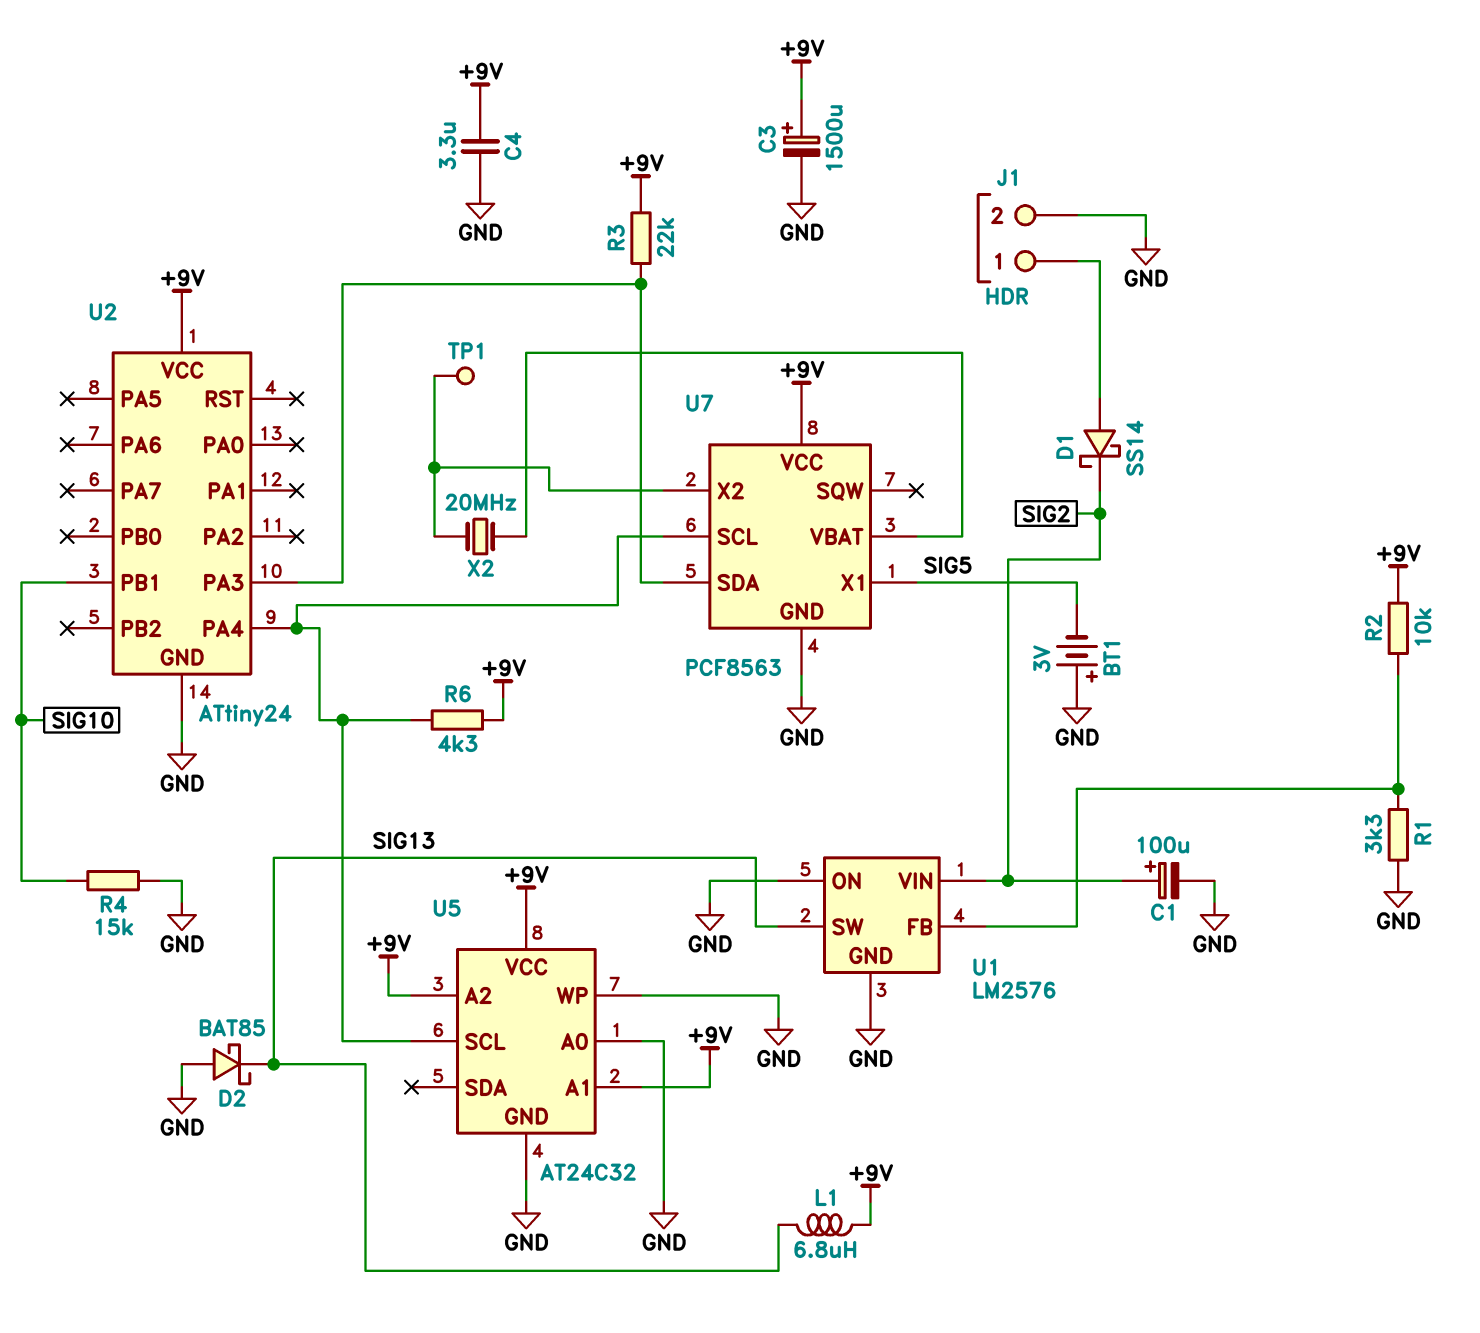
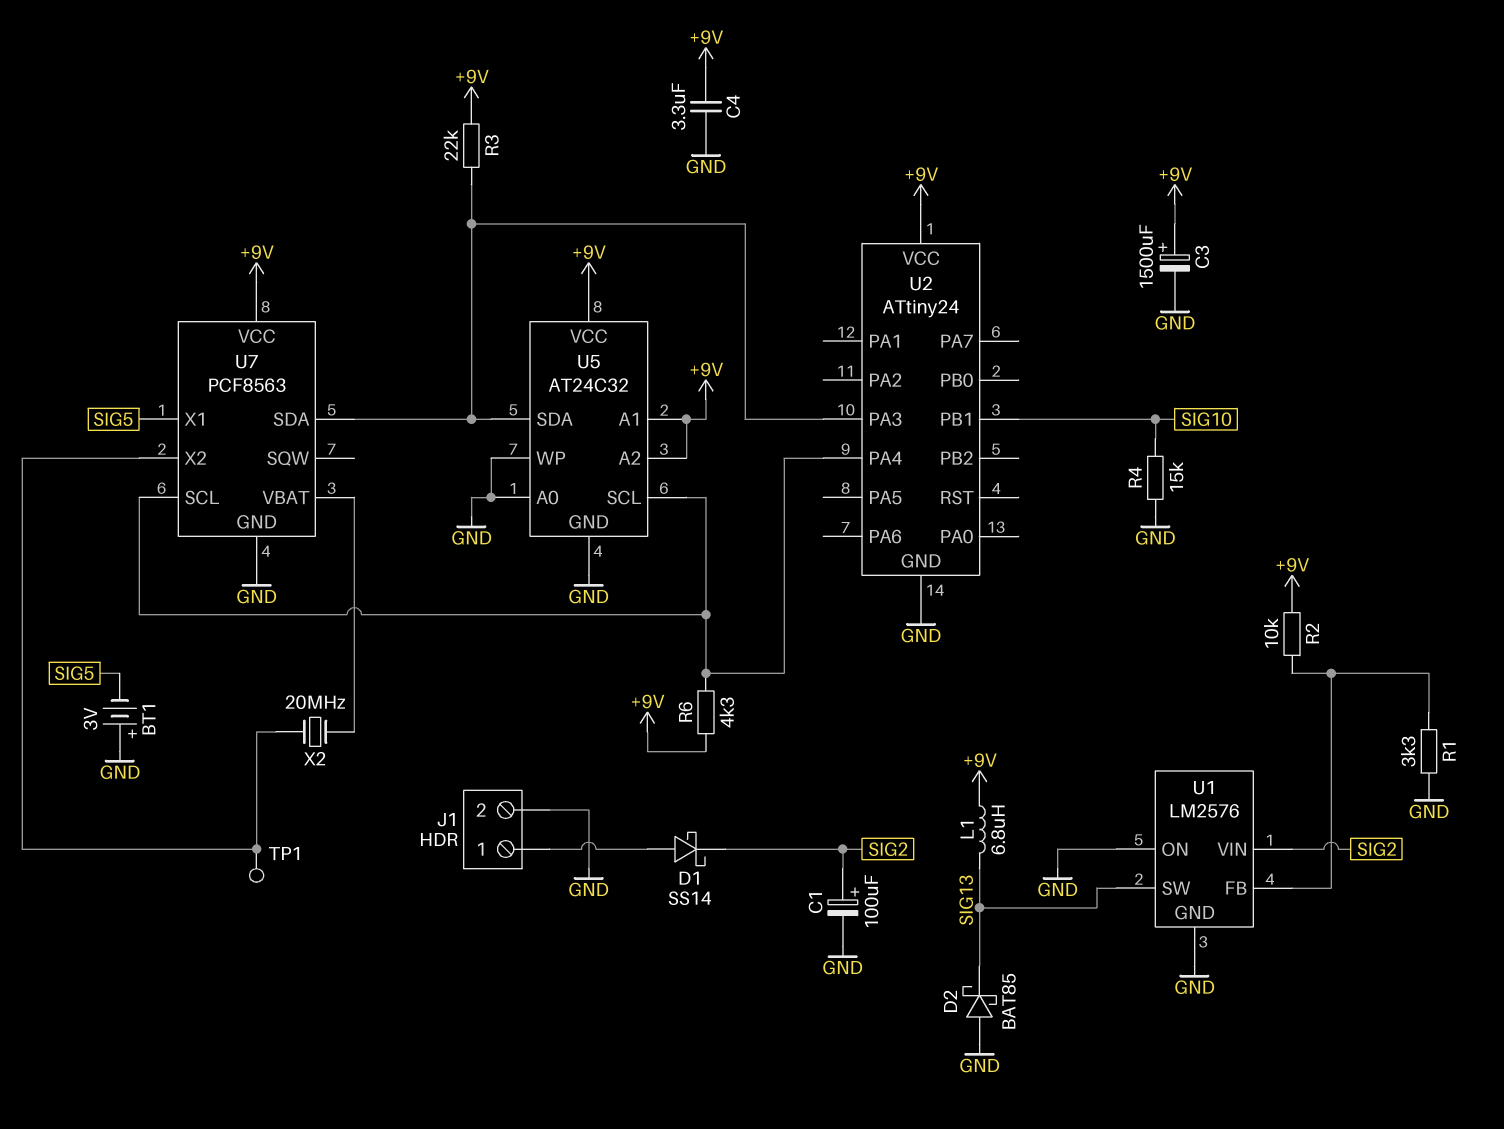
U5 pin SDA: none -> U2/PA3

